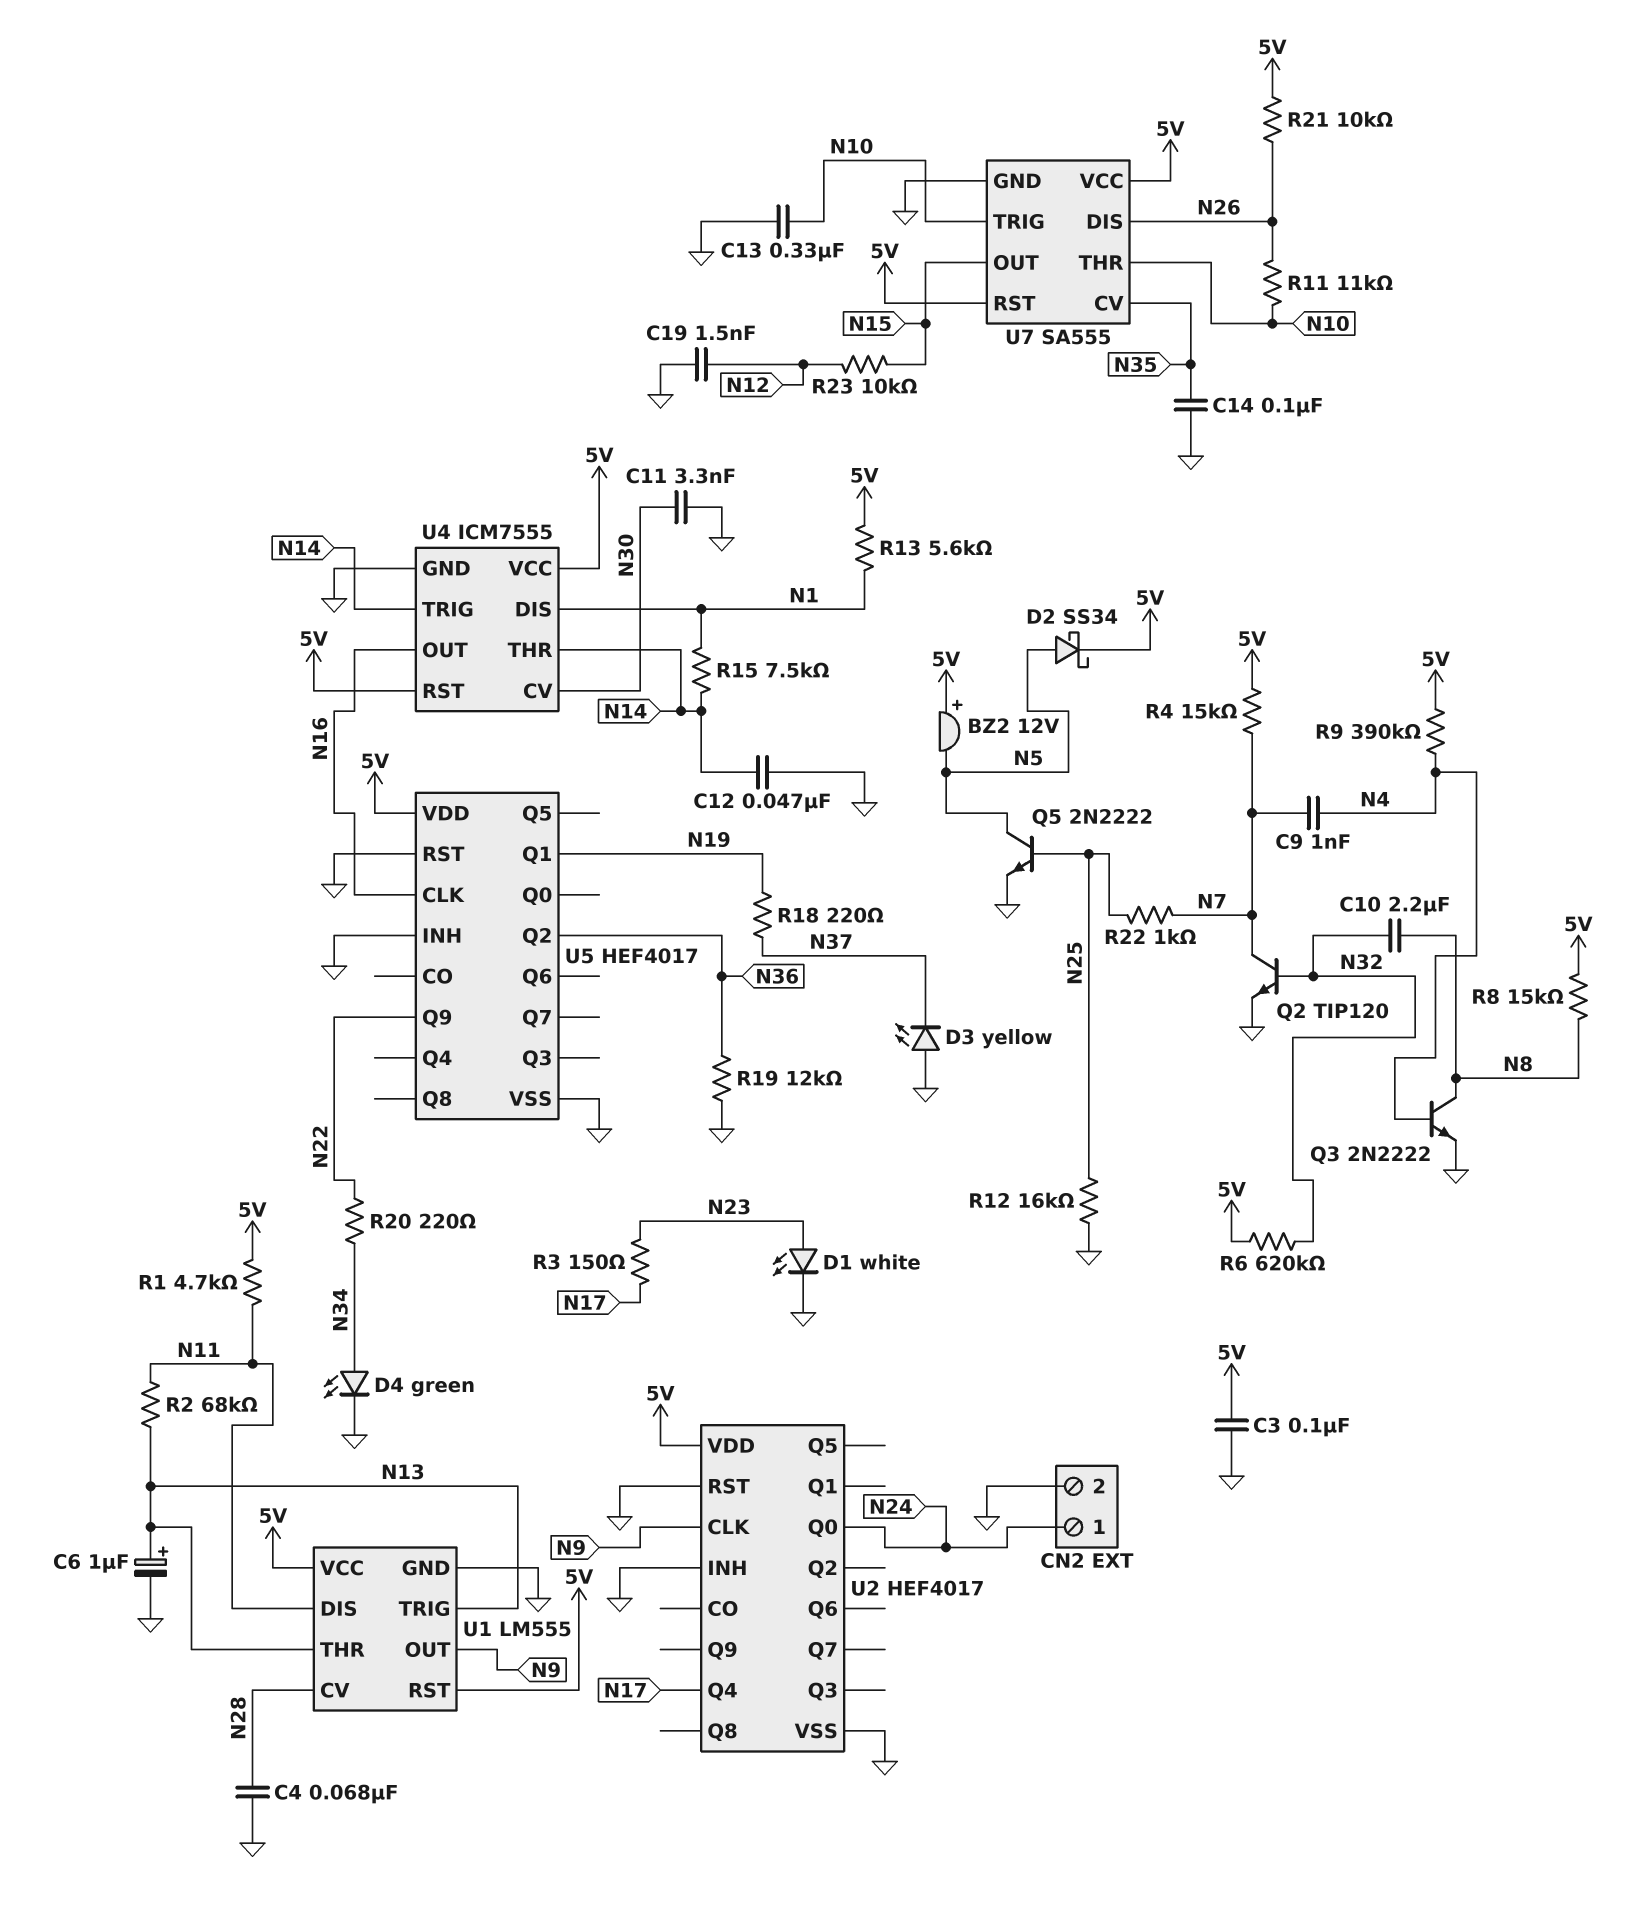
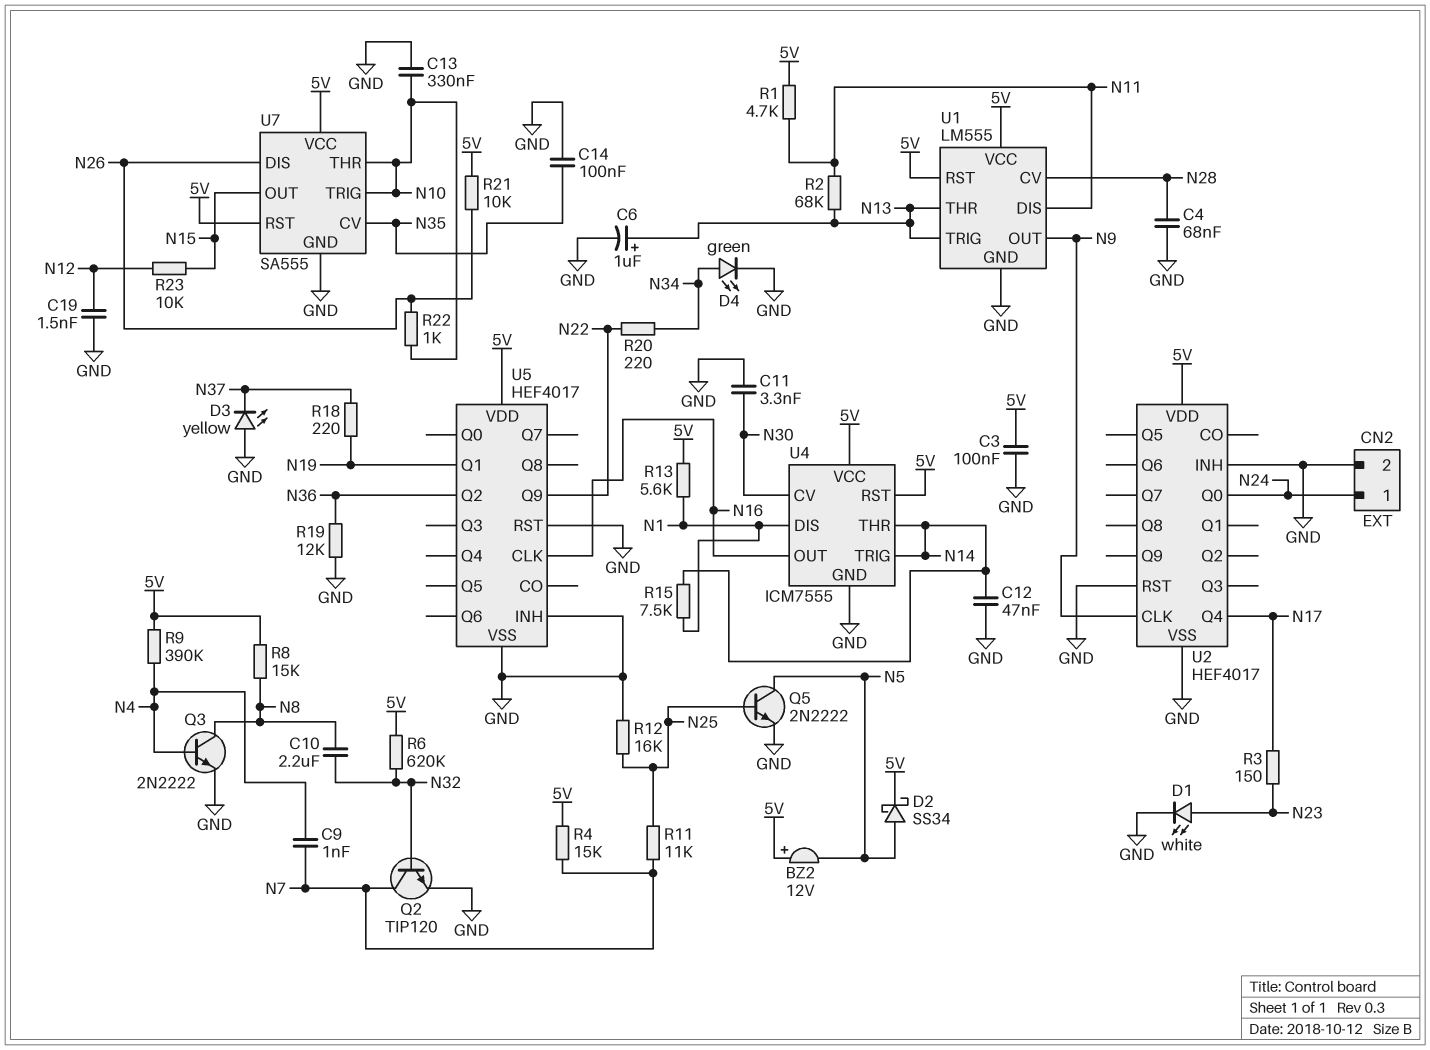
R11: 11k (N10, N26) -> 11k (N7, N25)
R22: 1k (N7, N25) -> 1k (N10, N26)

